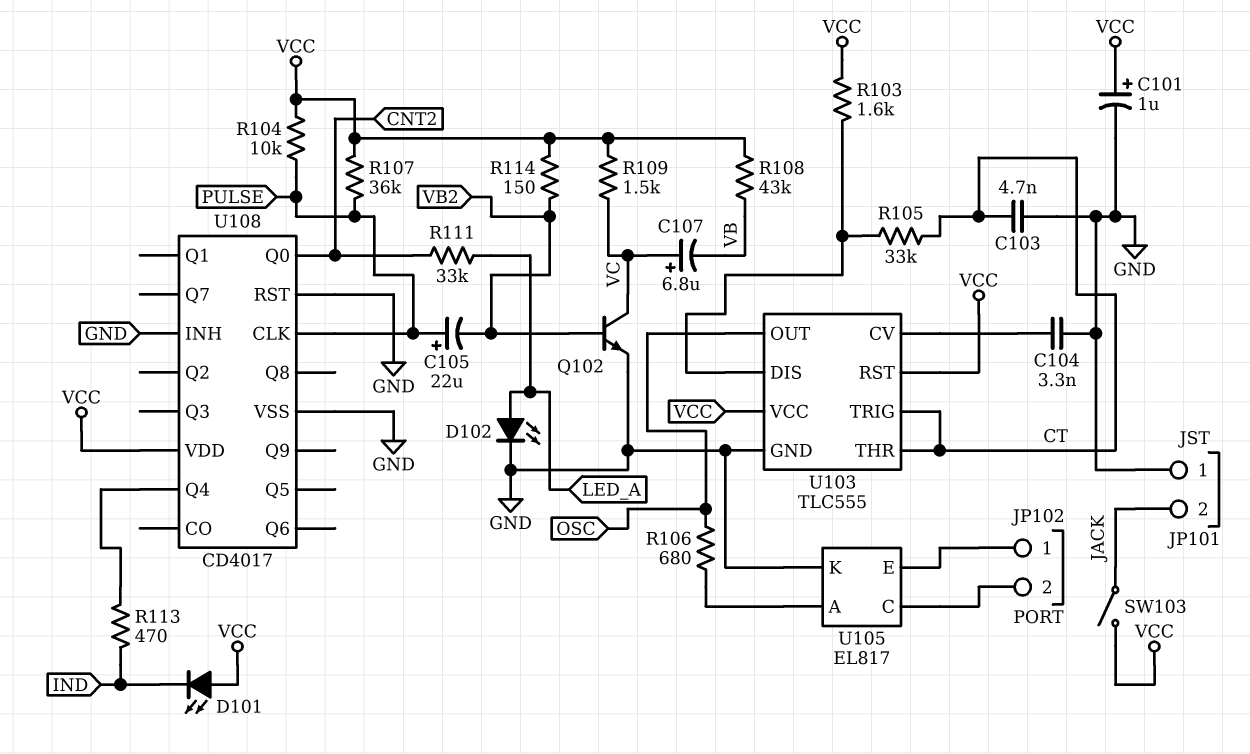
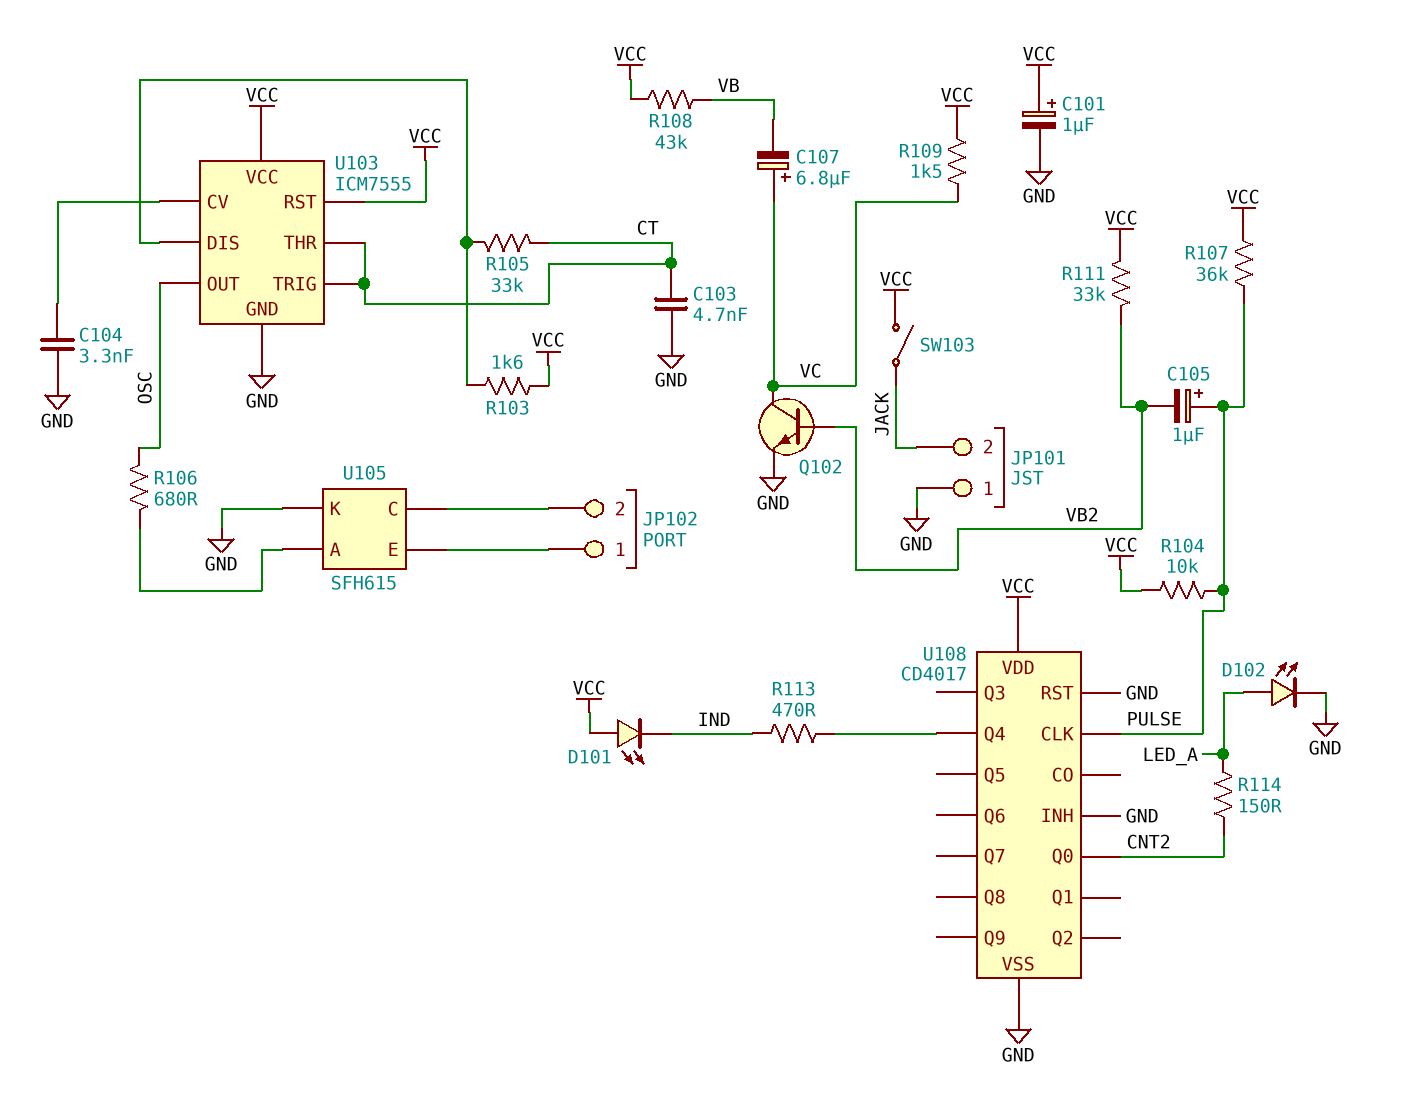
C105: 22uF (plus PULSE, minus VB2) -> 1uF (plus PULSE, minus VB2)
R111: 33k (CNT2, LED_A) -> 33k (VB2, VCC)
R114: 150 (VB2, VCC) -> 150 (CNT2, LED_A)
U103: TLC555 -> ICM7555
U105: EL817 -> SFH615

